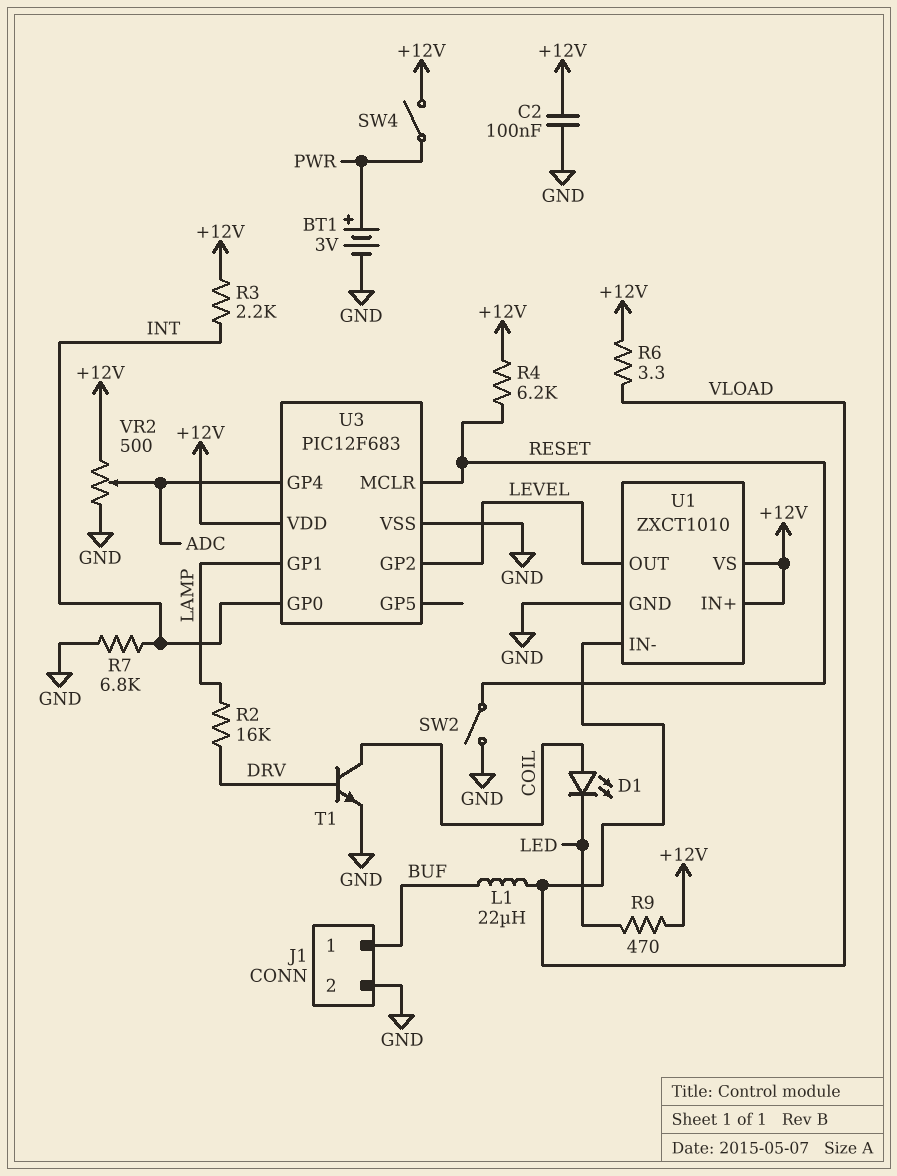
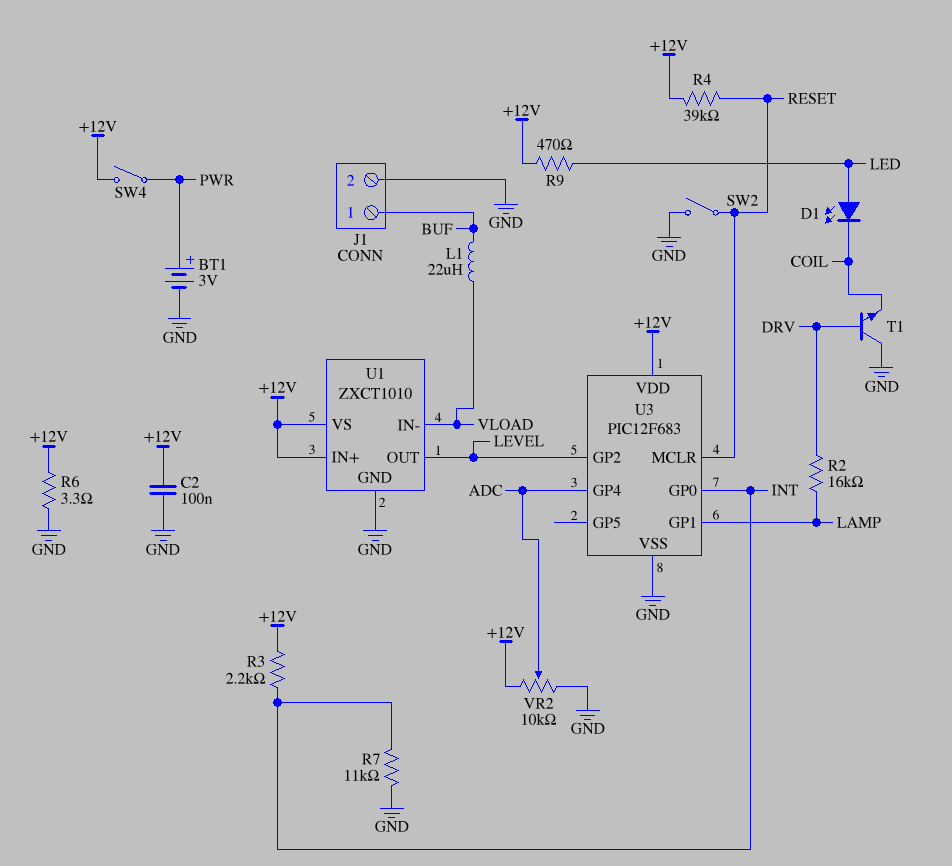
D1: LED (A COIL, K LED) -> LED (A LED, K COIL)
R4: 6.2k (+12V, RESET) -> 39k (+12V, RESET)
R6: 3.3 (+12V, VLOAD) -> 3.3 (+12V, GND)
R7: 6.8k (GND, INT) -> 11k (GND, INT)
T1: NPN (B DRV, C COIL, E GND) -> NPN (B DRV, C GND, E COIL)
VR2: 500 (+12V, GND, wiper ADC) -> 10k (+12V, GND, wiper ADC)

